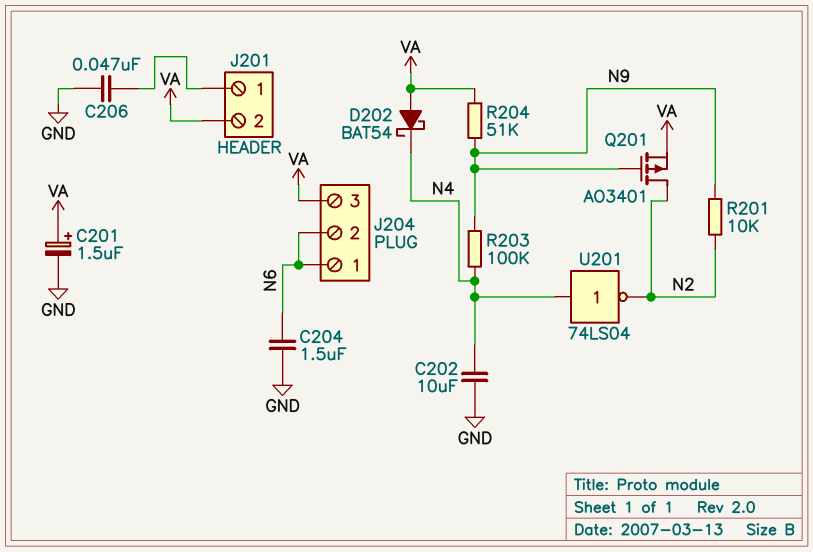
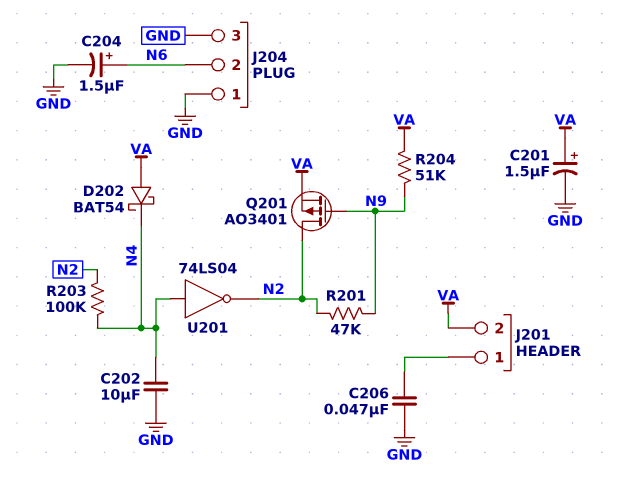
C204: 1.5uF (GND, N6) -> 1.5uF (plus N6, minus GND)
J204 pin 1: N6 -> GND
J204 pin 3: VA -> GND
R201: 10k (N2, N9) -> 47k (N2, N9)
R203: 100k (N4, N9) -> 100k (N2, N4)

